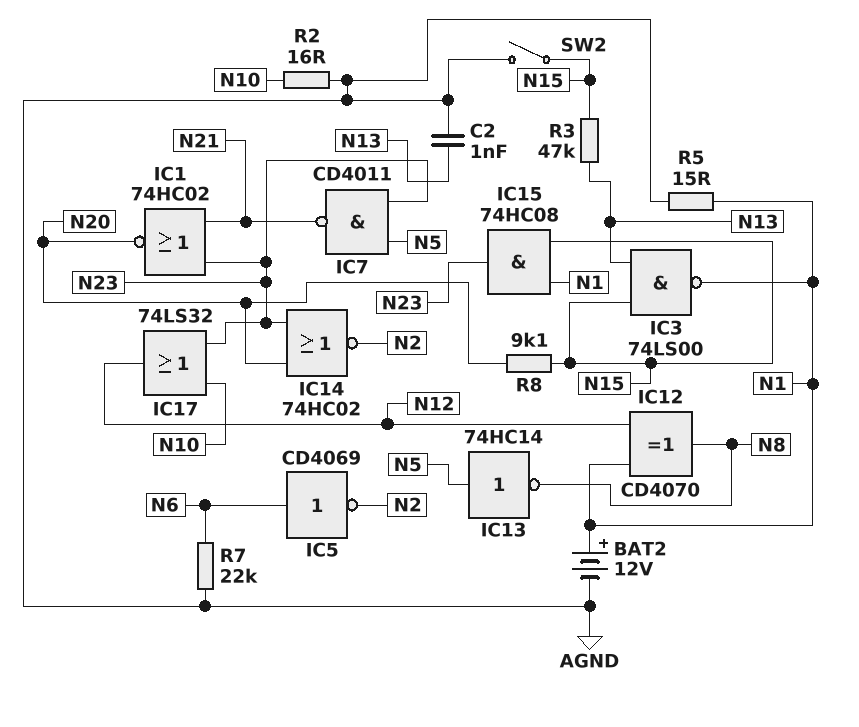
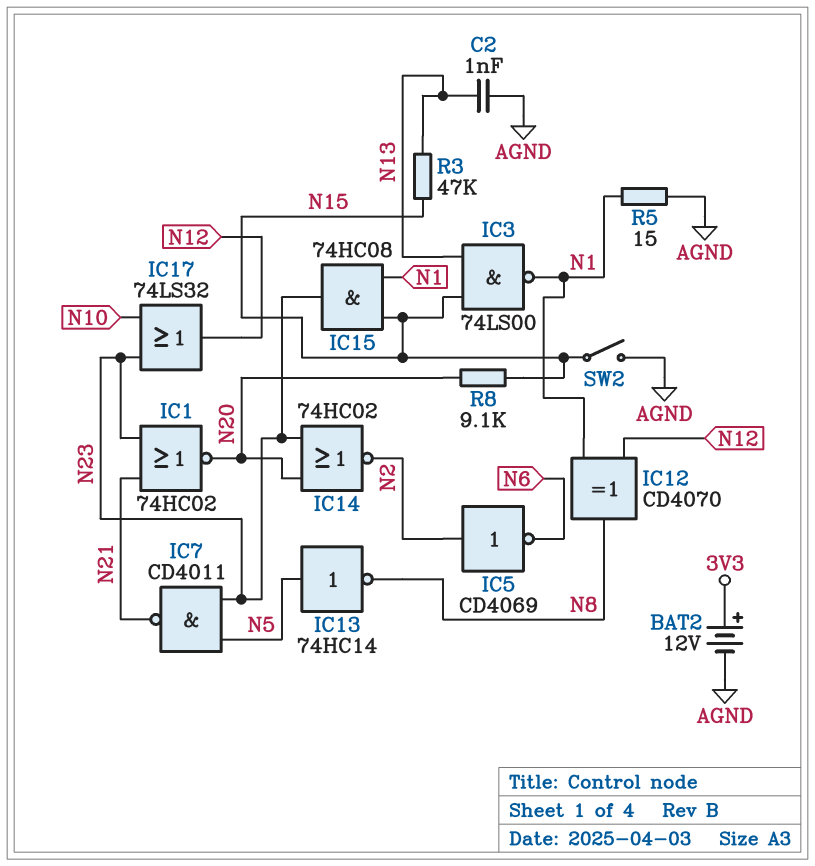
BAT2: 12V (plus N1, minus AGND) -> 12V (plus 3V3, minus AGND)
IC5: NOT CD4069 (in N6, out N2) -> NOT CD4069 (in N2, out N6)
R2: 16 (AGND, N10) -> none
R7: 22k (AGND, N6) -> none

